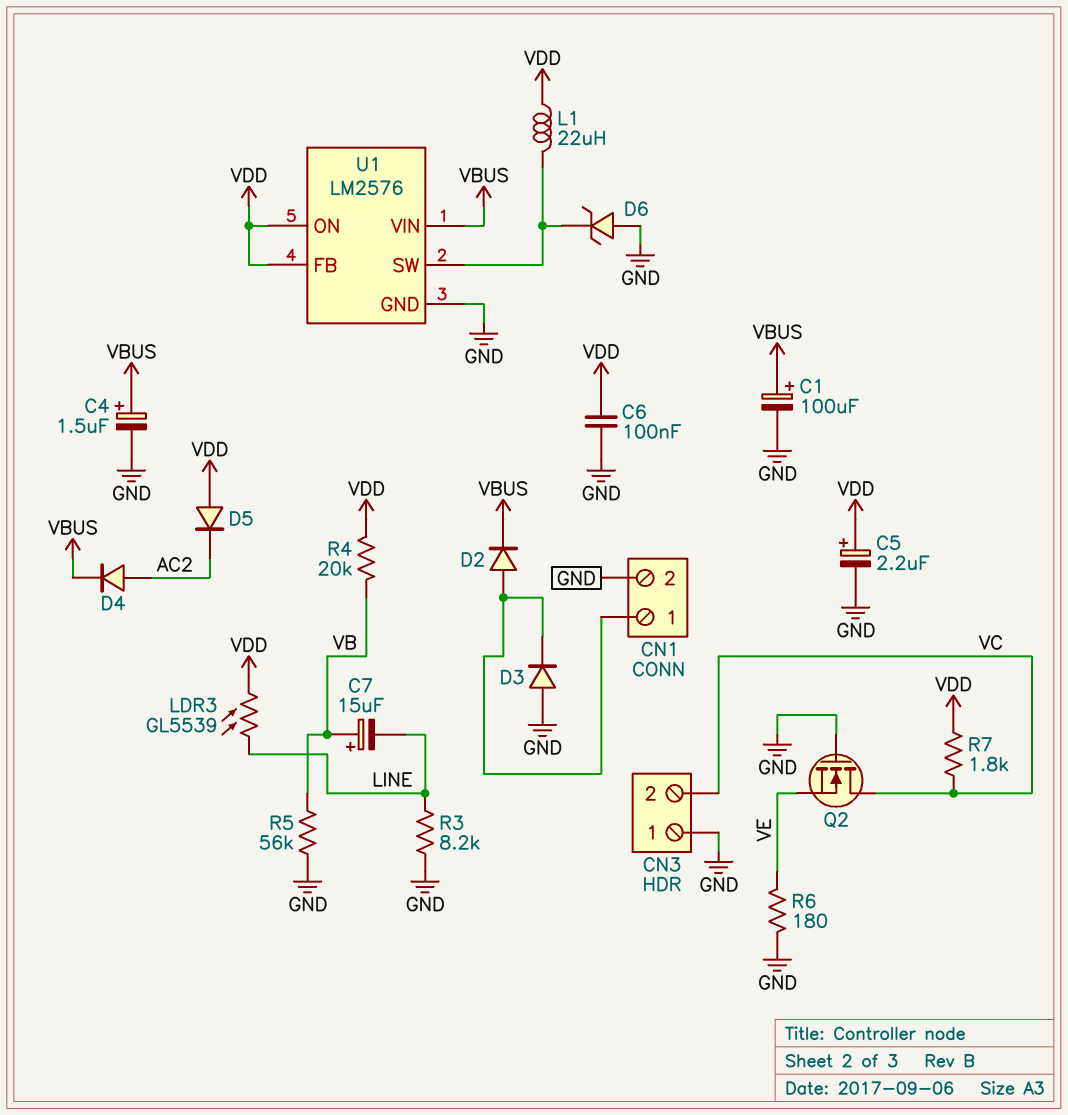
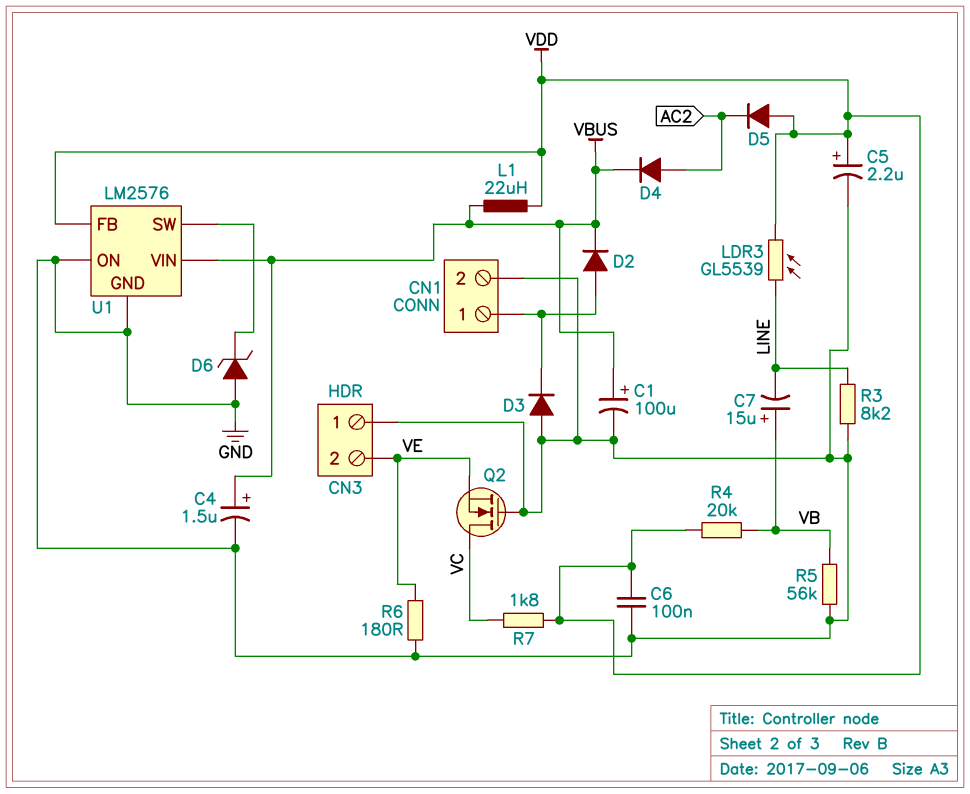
CN3 pin 2: VC -> VE
L1: 22uH (U1/SW, VDD) -> 22uH (VBUS, VDD)
U1 pin ON: VDD -> GND

